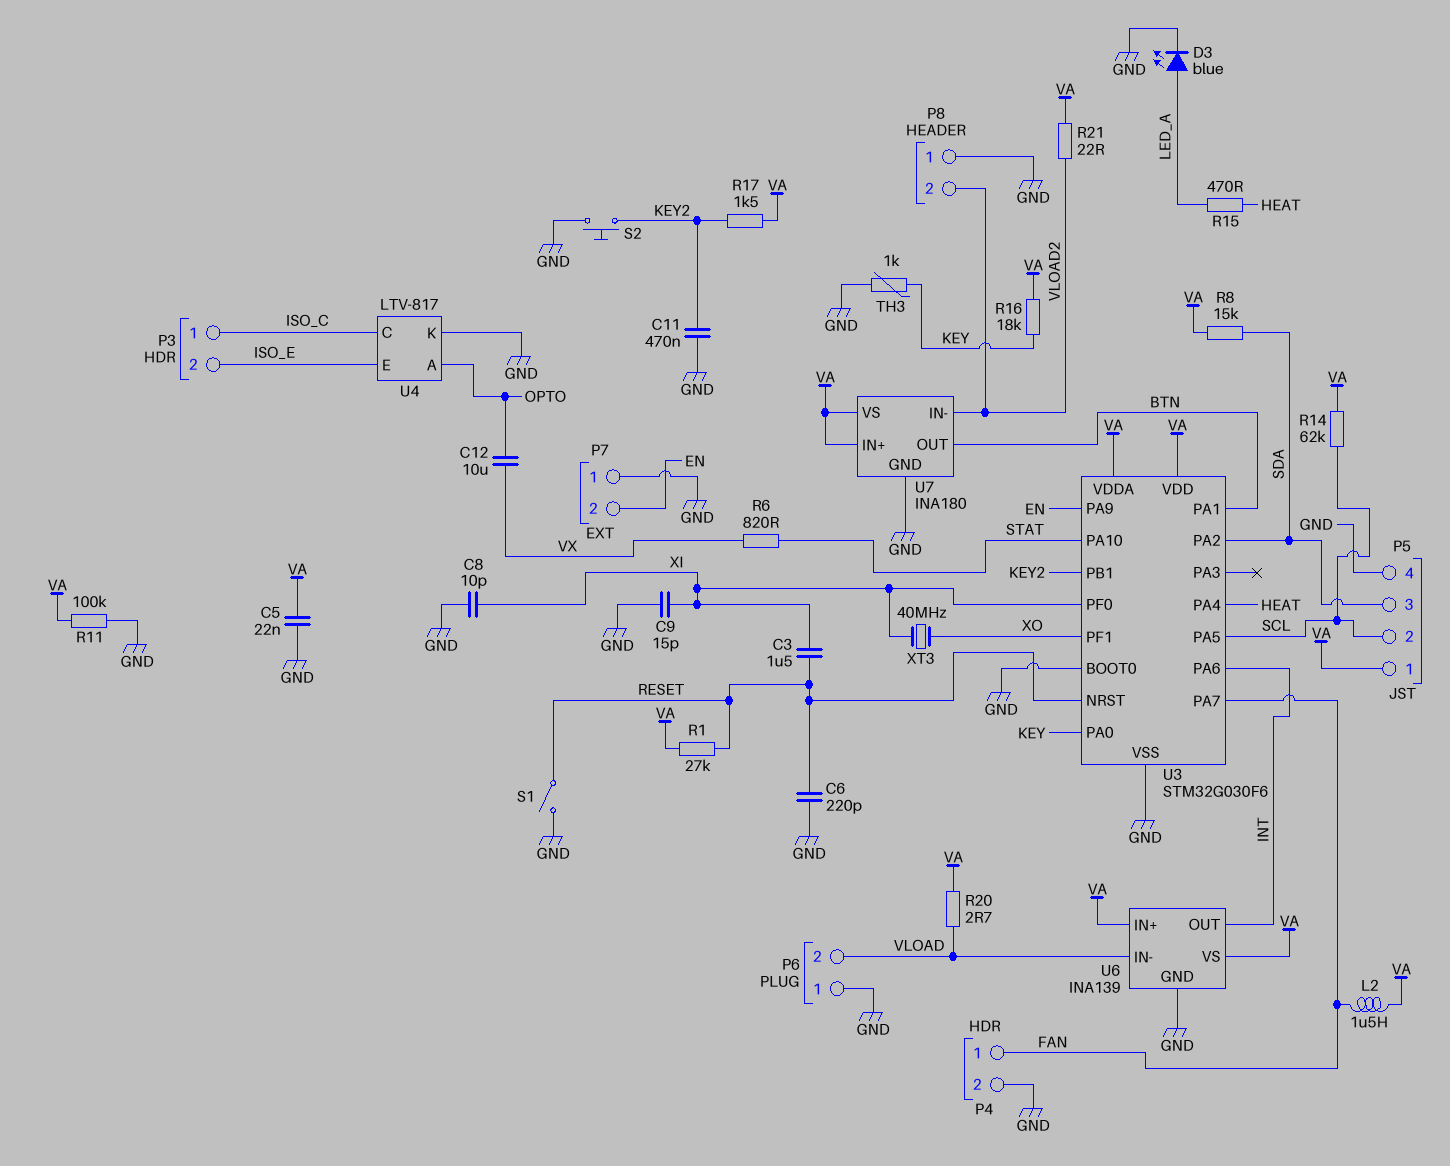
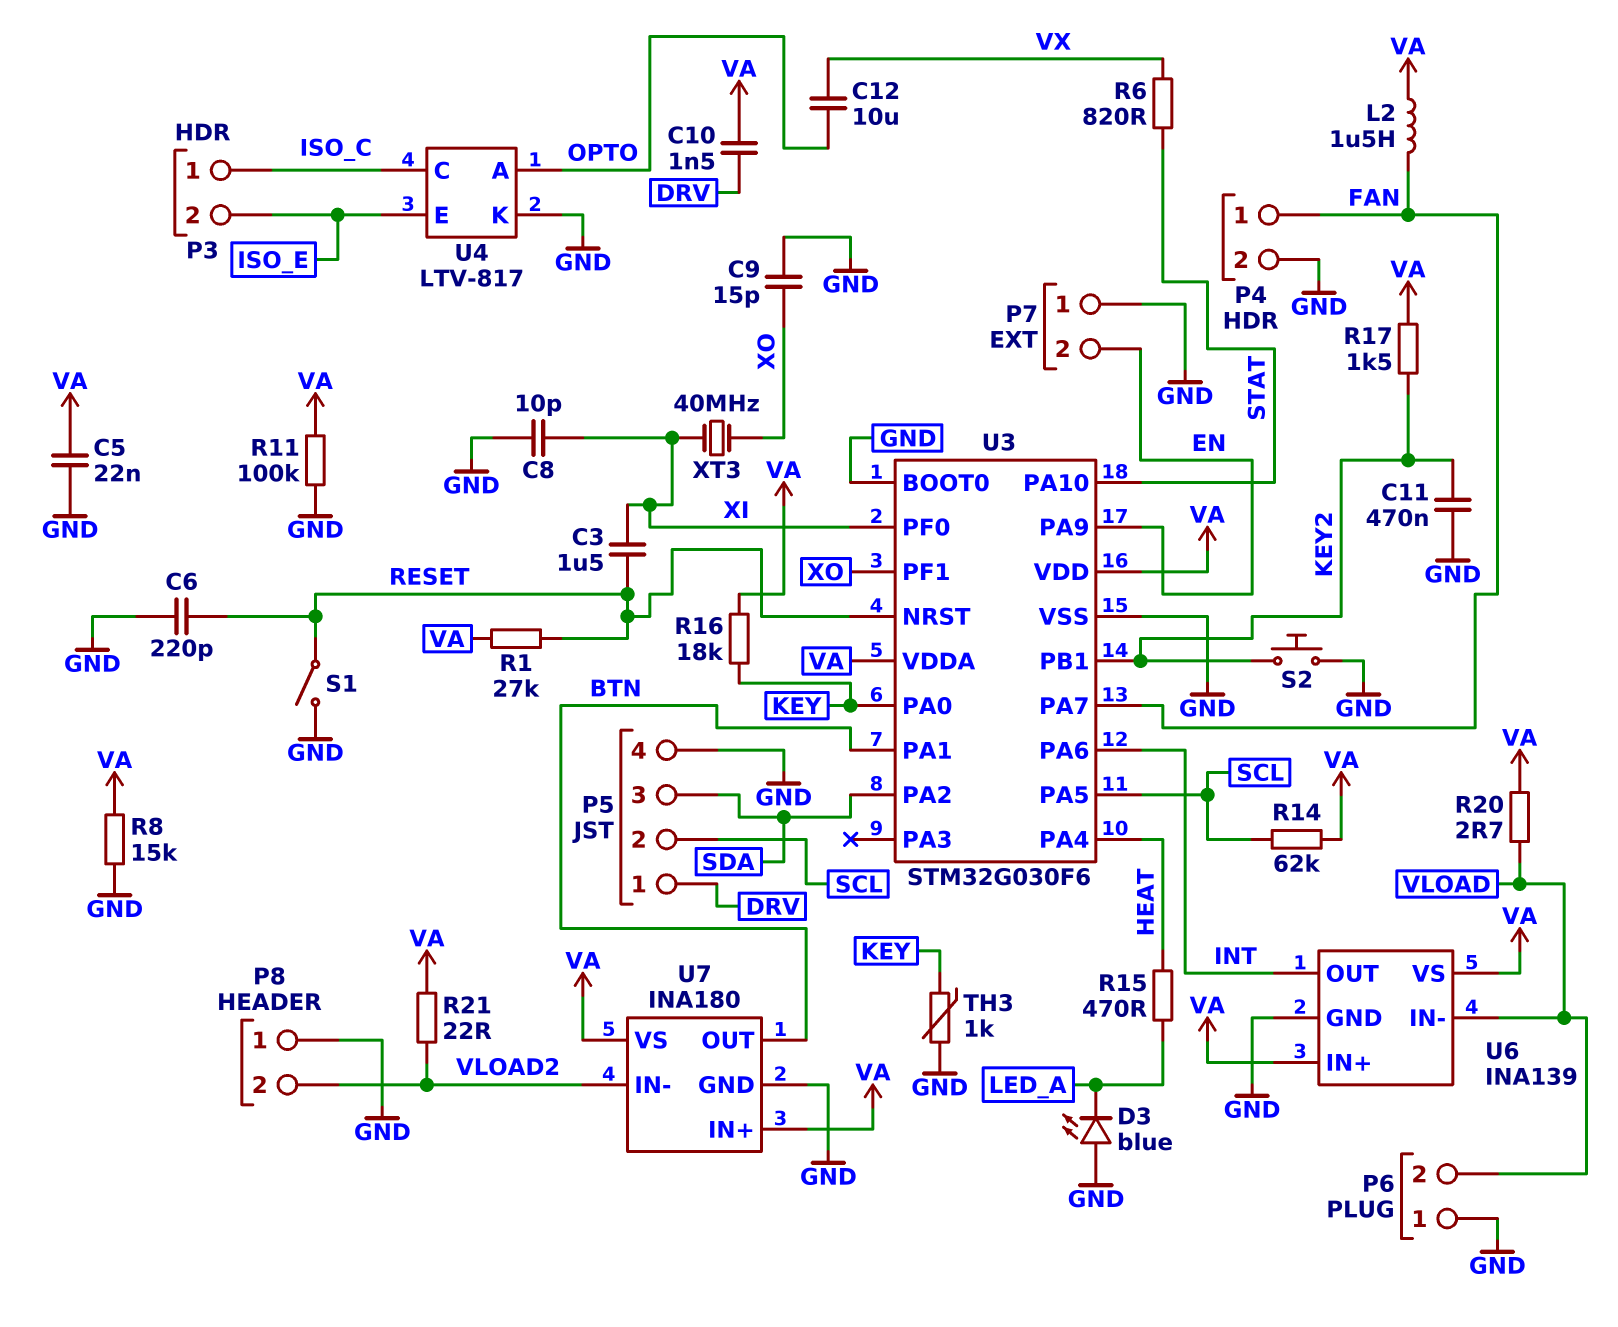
C9: 15pF (GND, XI) -> 15pF (GND, XO)
C10: none -> 1.5nF (DRV, VA)
D3: LED blue (A LED_A, K GND) -> LED blue (A GND, K LED_A)
P5 pin 1: VA -> DRV
R8: 15k (SDA, VA) -> 15k (GND, VA)

